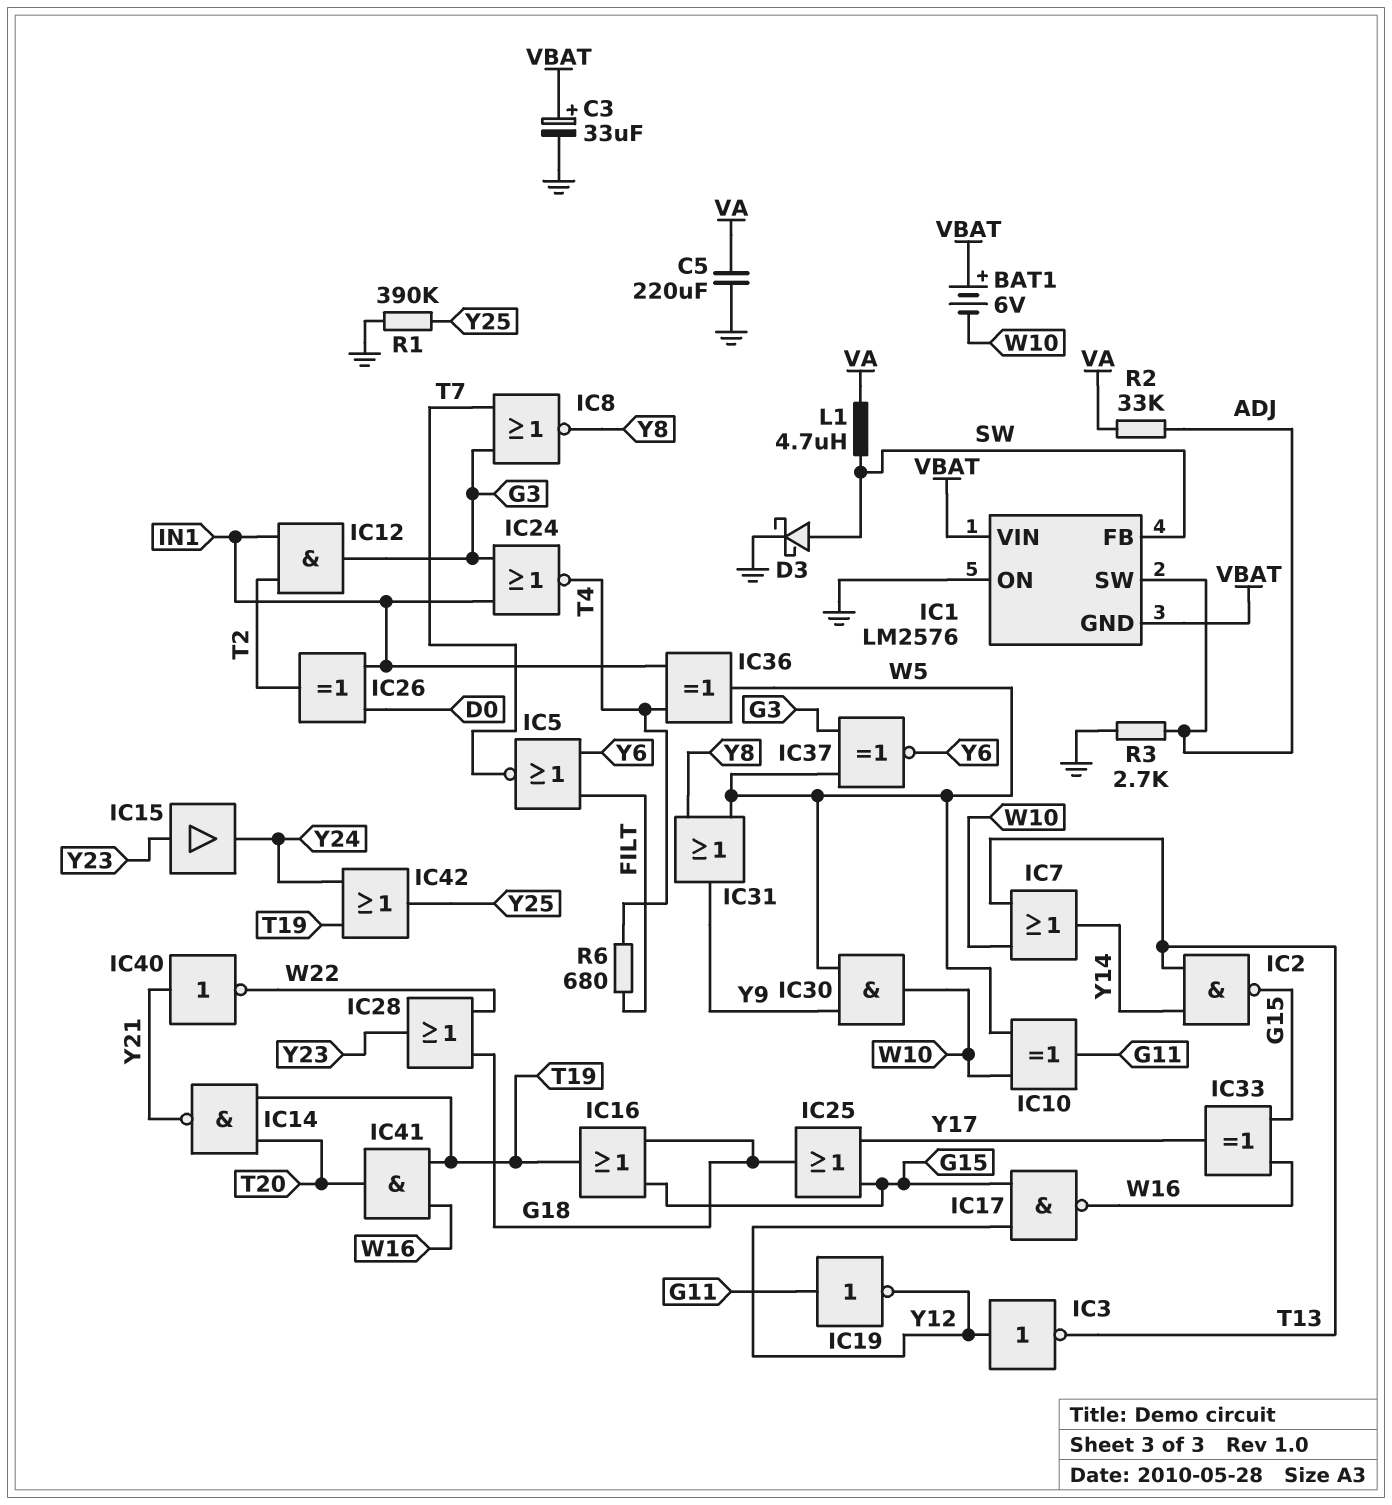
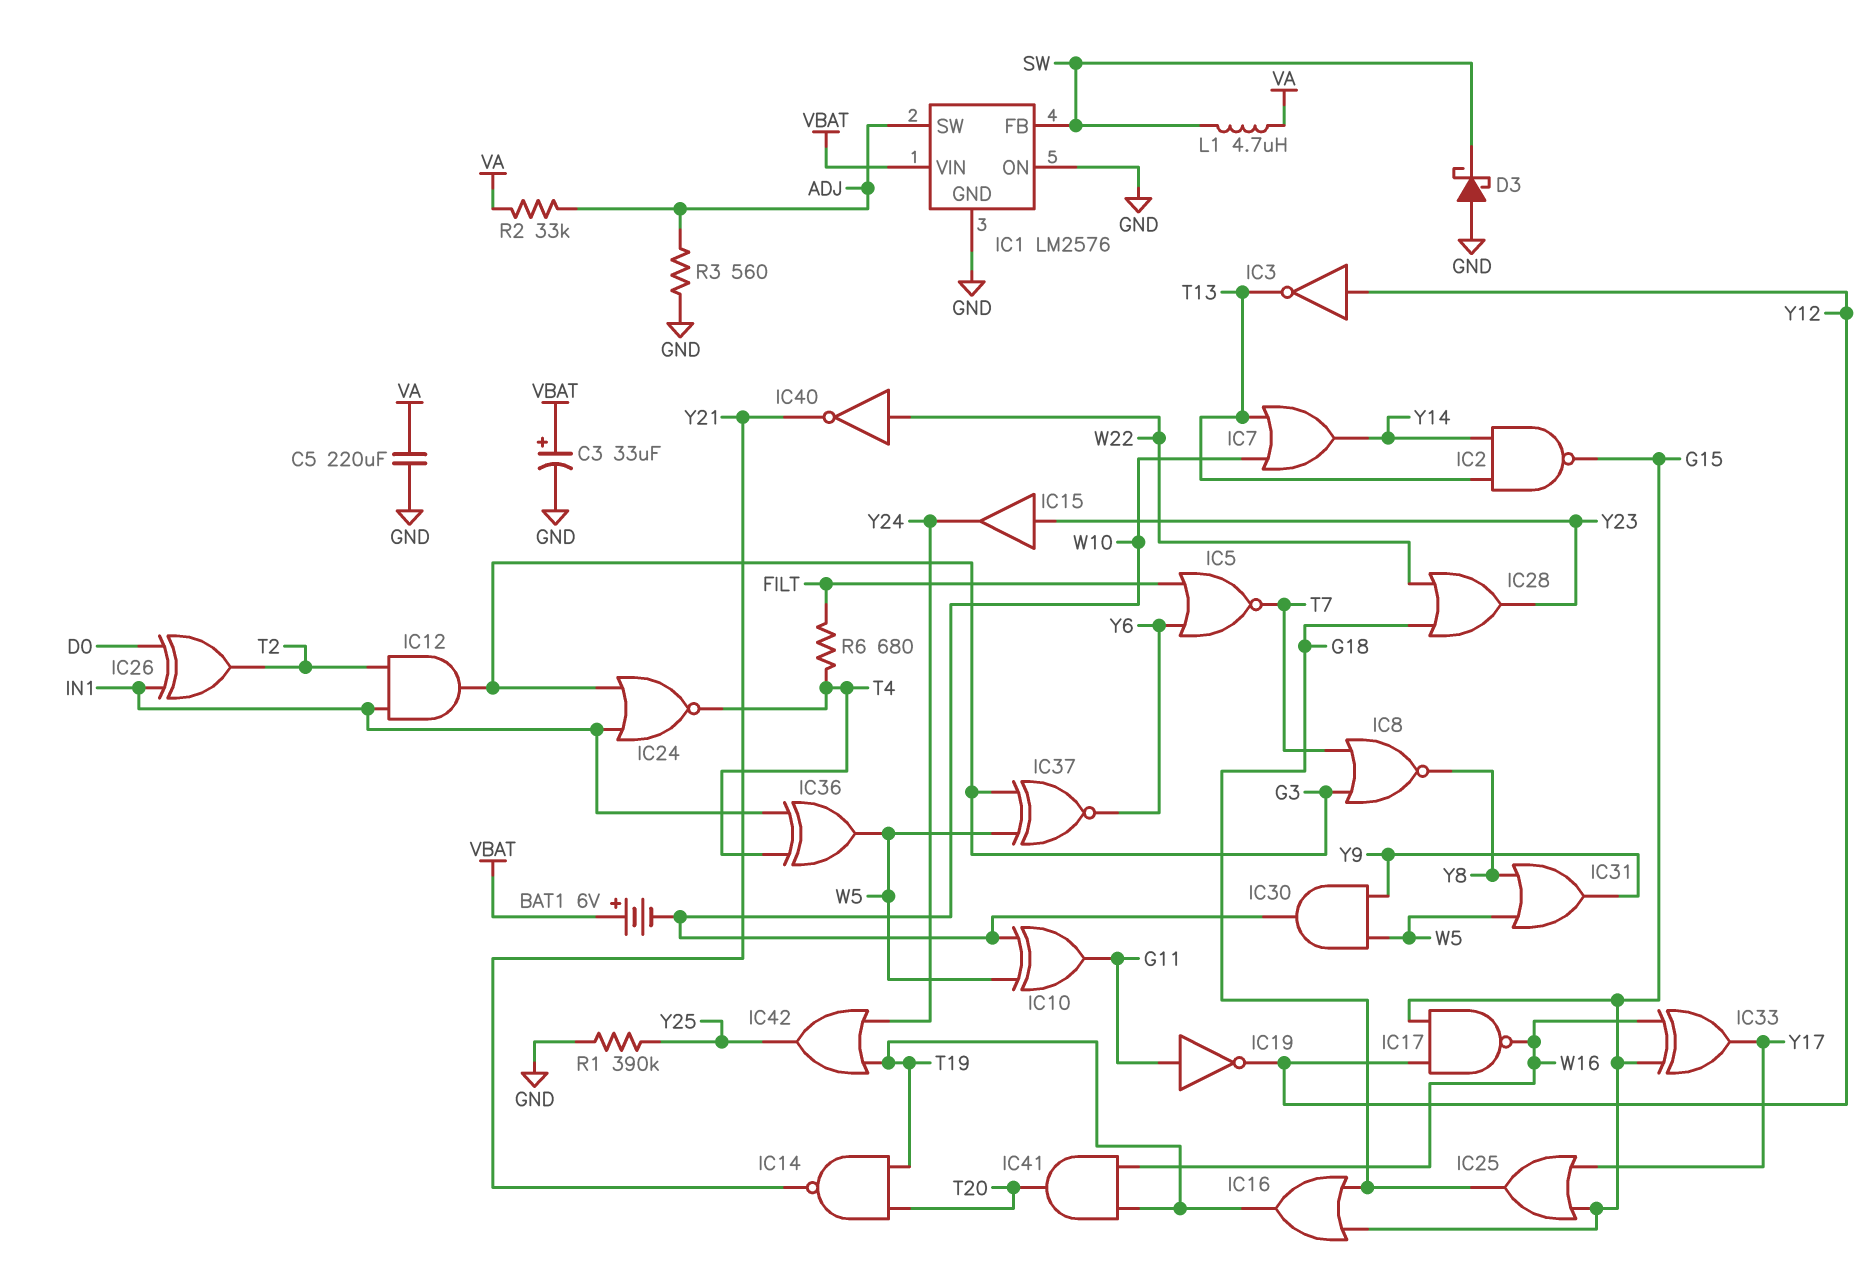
D3: schottky (A SW, K GND) -> schottky (A GND, K SW)
IC1 pin GND: VBAT -> GND
IC40: NOT (in Y21, out W22) -> NOT (in W22, out Y21)
R3: 2.7k (ADJ, GND) -> 560 (ADJ, GND)

